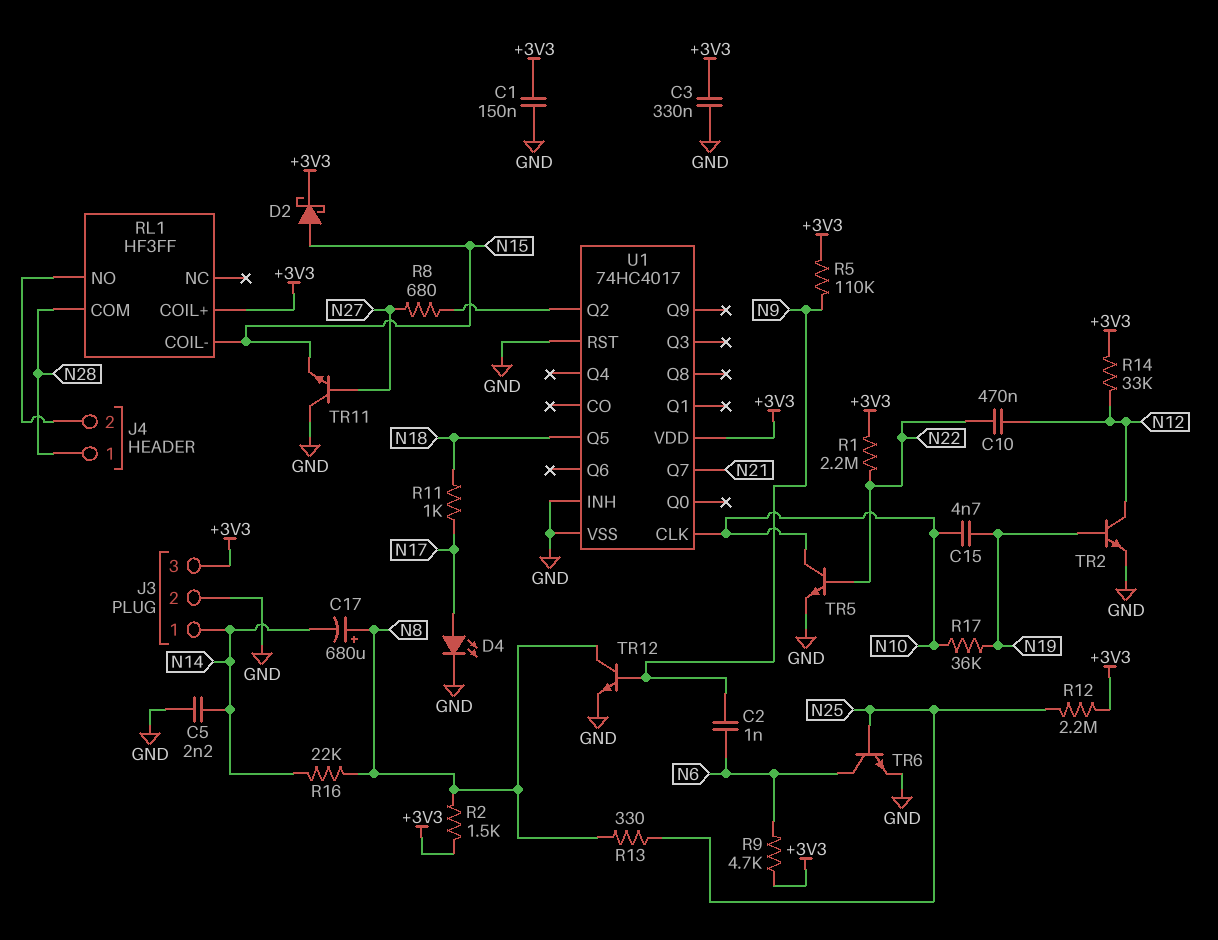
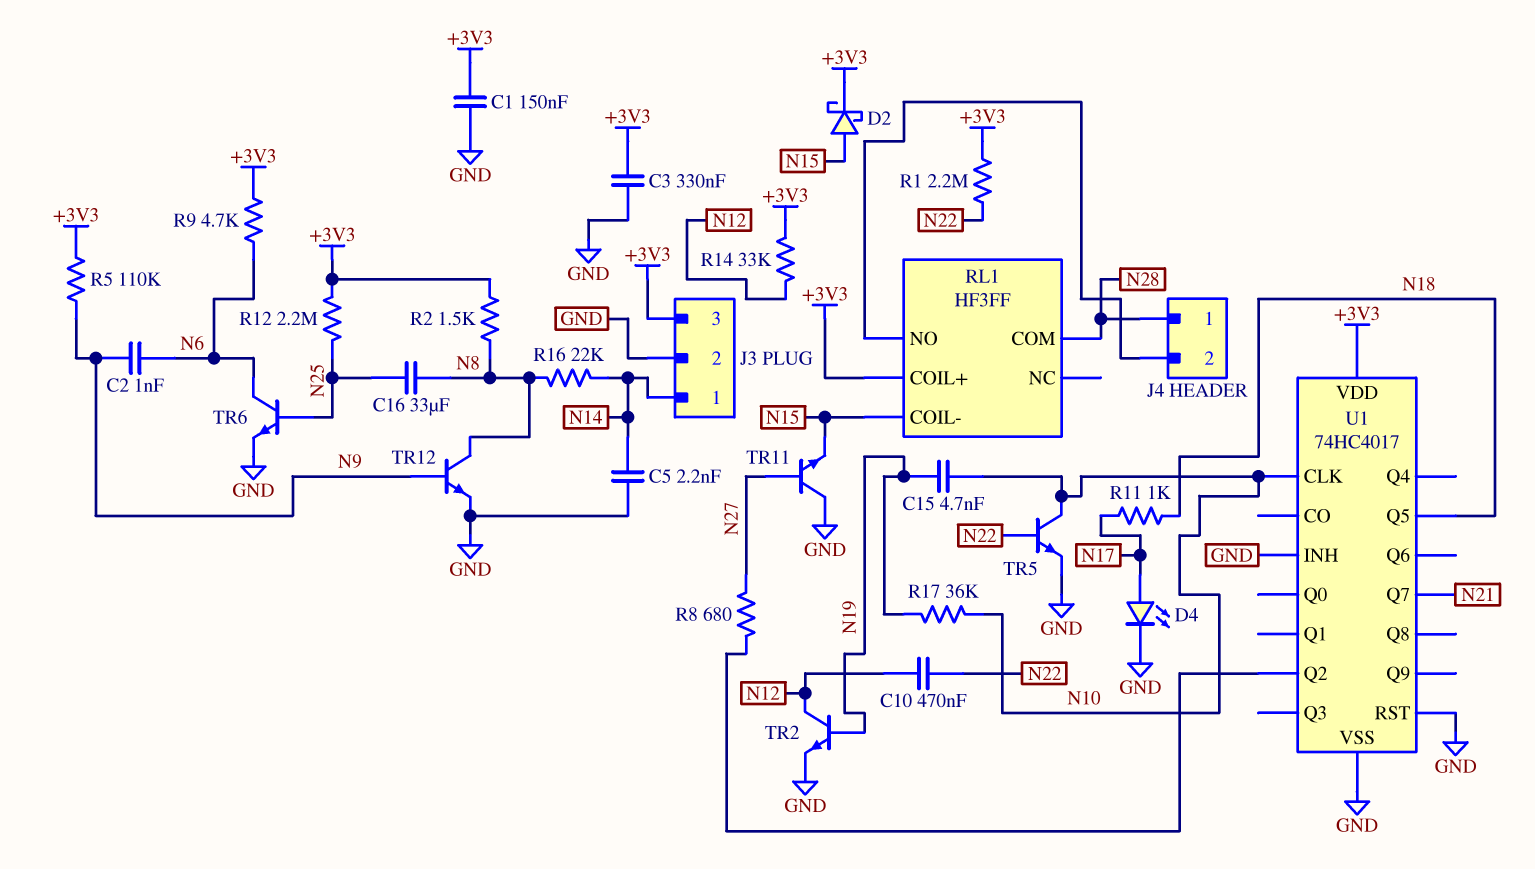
C16: none -> 33uF (N8, N25)
C17: 680uF (plus N8, minus N14) -> none
R13: 330 (N8, N25) -> none

